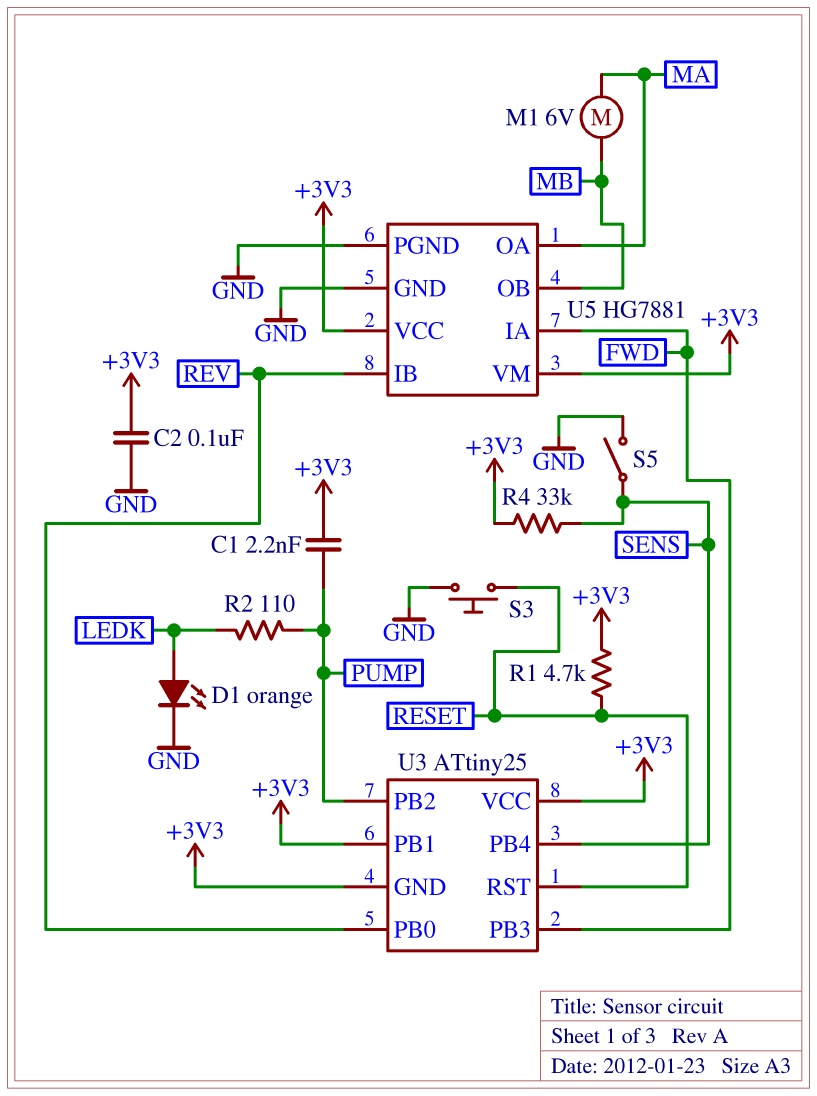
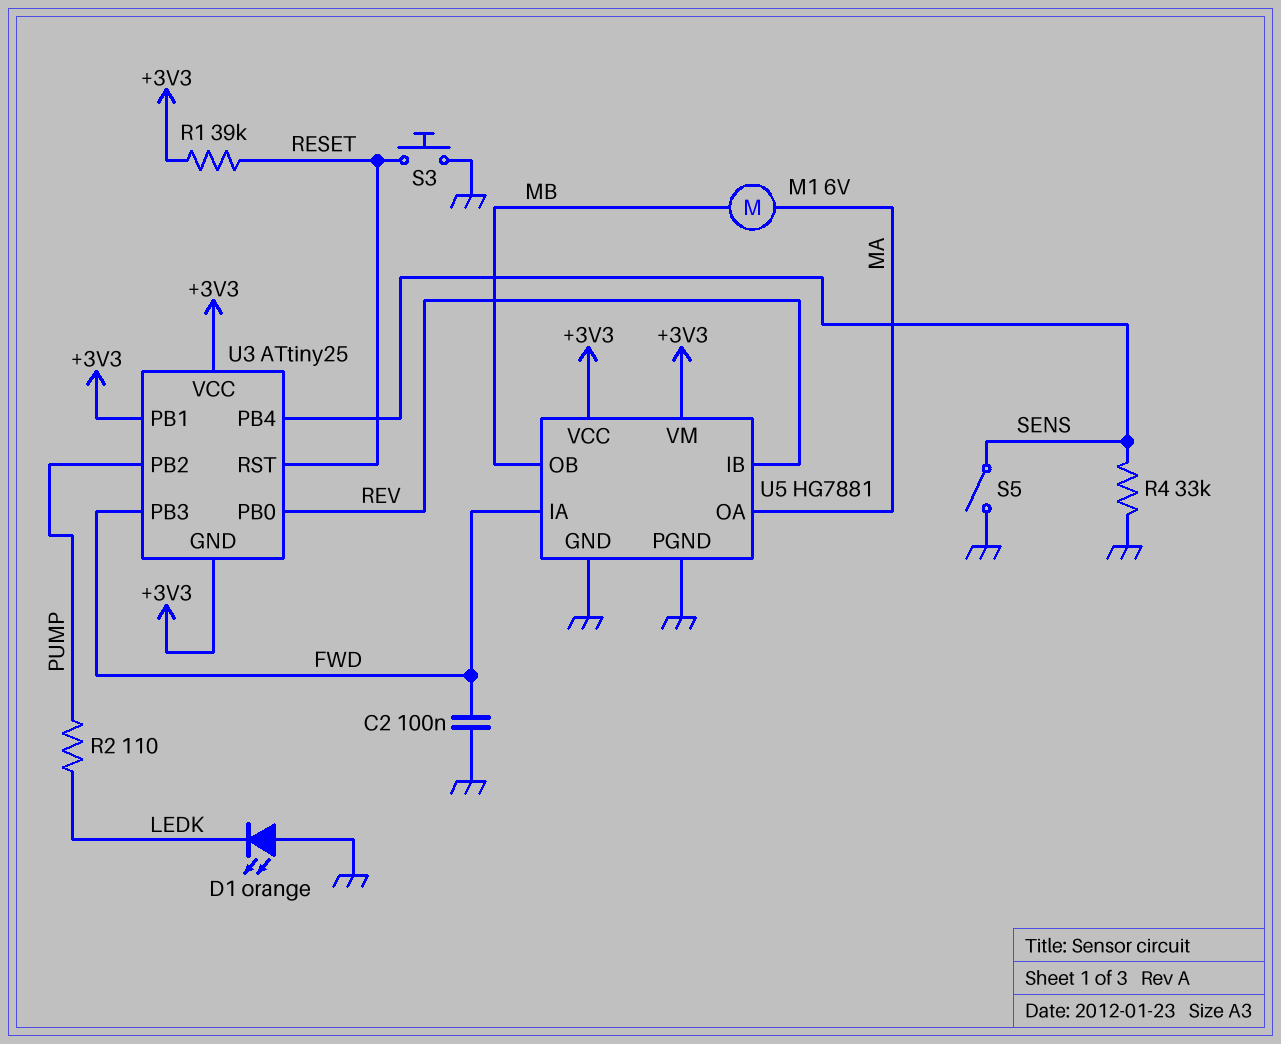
C1: 2.2nF (+3V3, PUMP) -> none
C2: 100nF (+3V3, GND) -> 100nF (FWD, GND)
D1: LED orange (A LEDK, K GND) -> LED orange (A GND, K LEDK)
R1: 4.7k (+3V3, RESET) -> 39k (+3V3, RESET)
R4: 33k (+3V3, SENS) -> 33k (GND, SENS)

